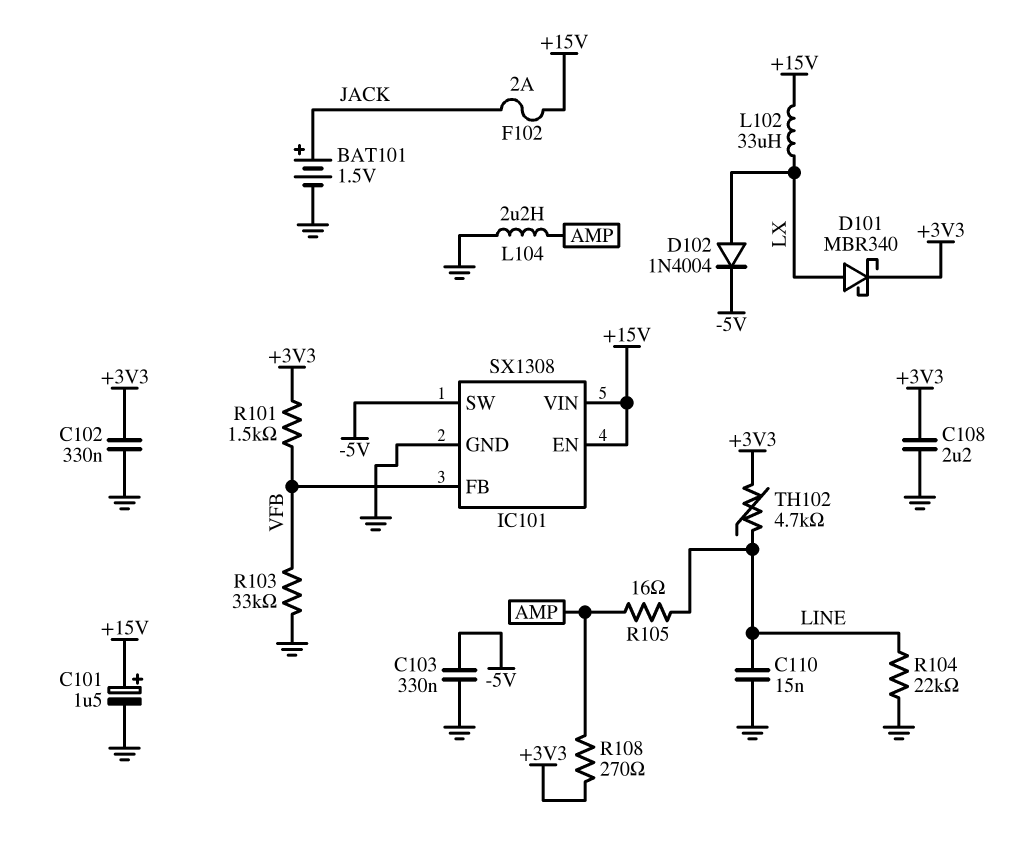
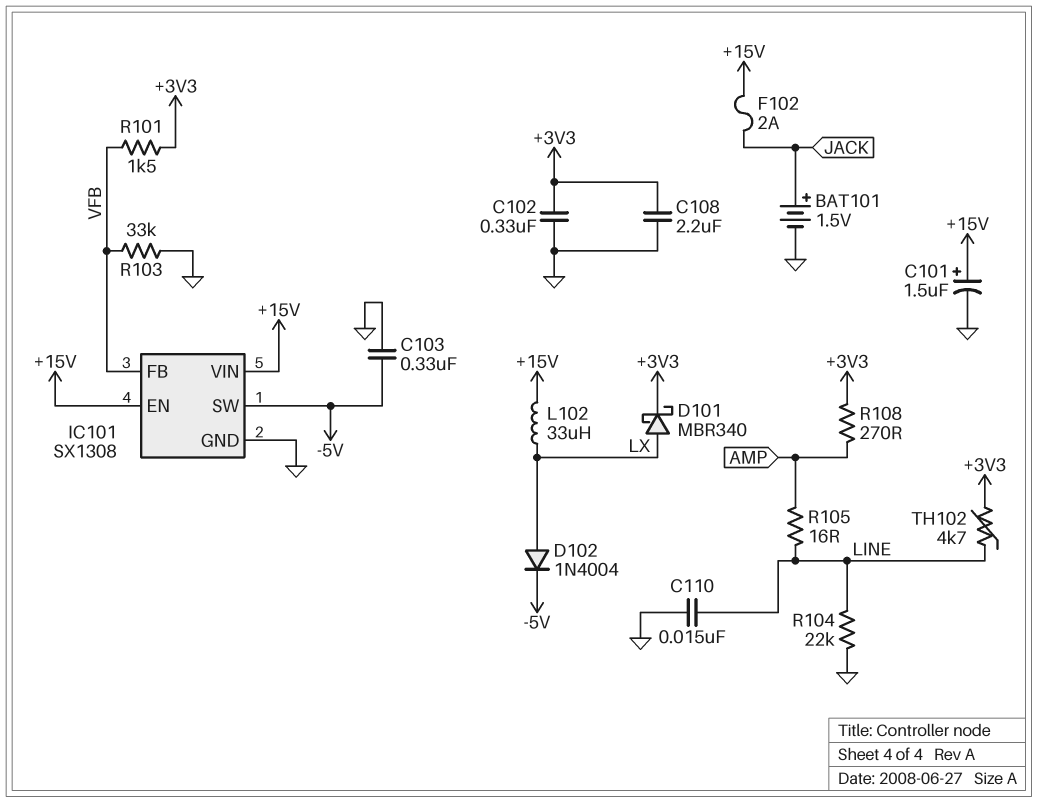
L104: 2.2uH (AMP, GND) -> none

